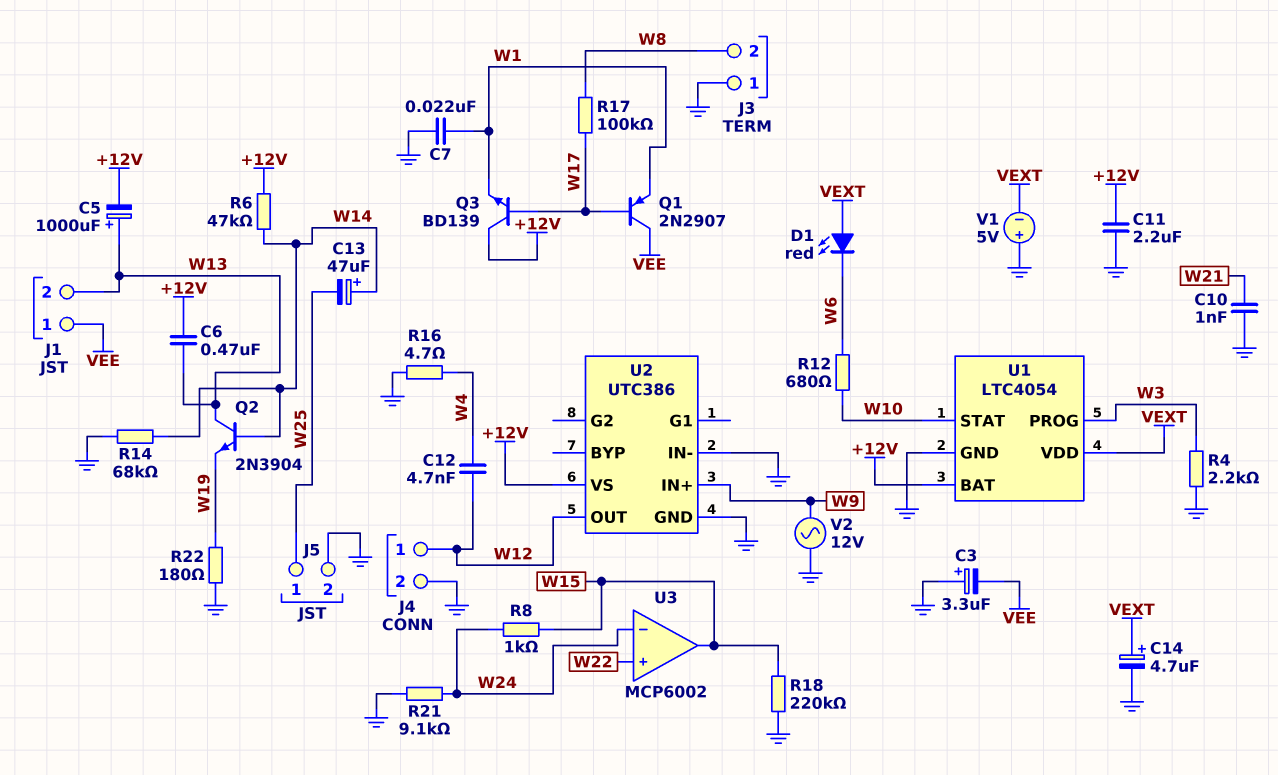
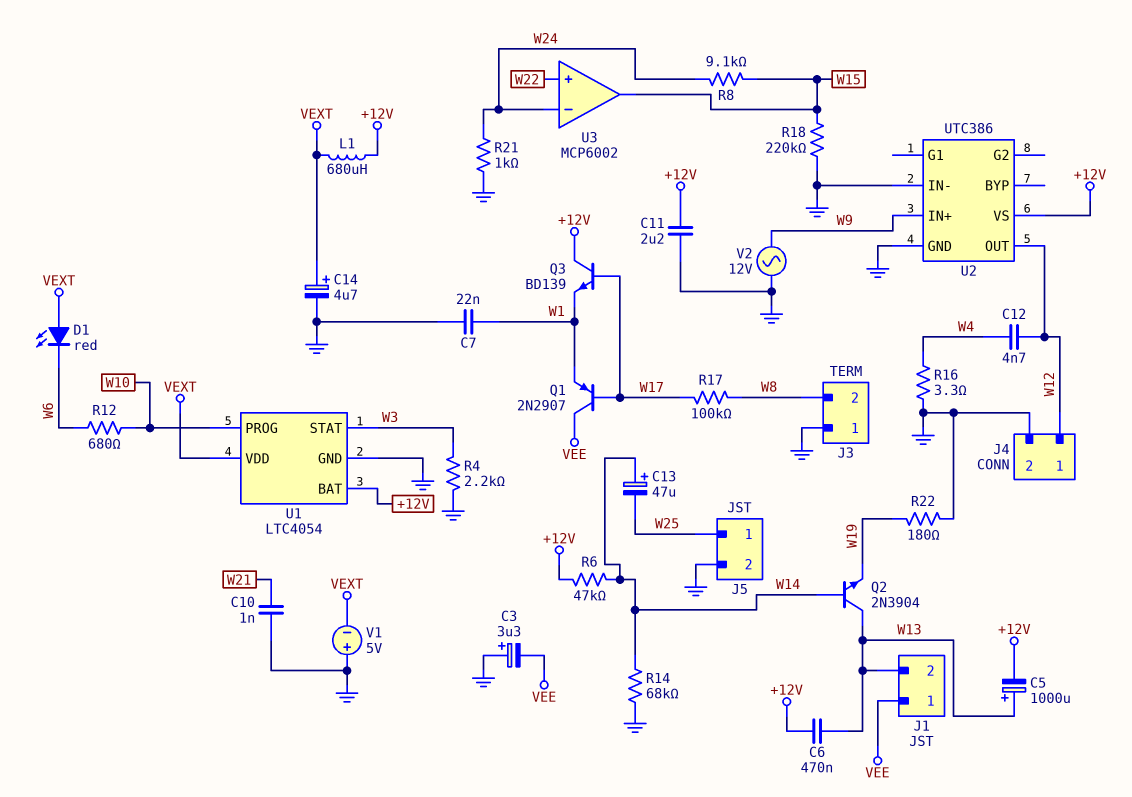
L1: none -> 680uH (+12V, VEXT)
R8: 1k (W15, W24) -> 9.1k (W15, W24)
R16: 4.7 (GND, W4) -> 3.3 (GND, W4)
R21: 9.1k (GND, W24) -> 1k (GND, W24)
U1 pin PROG: W3 -> W10
U1 pin STAT: W10 -> W3

